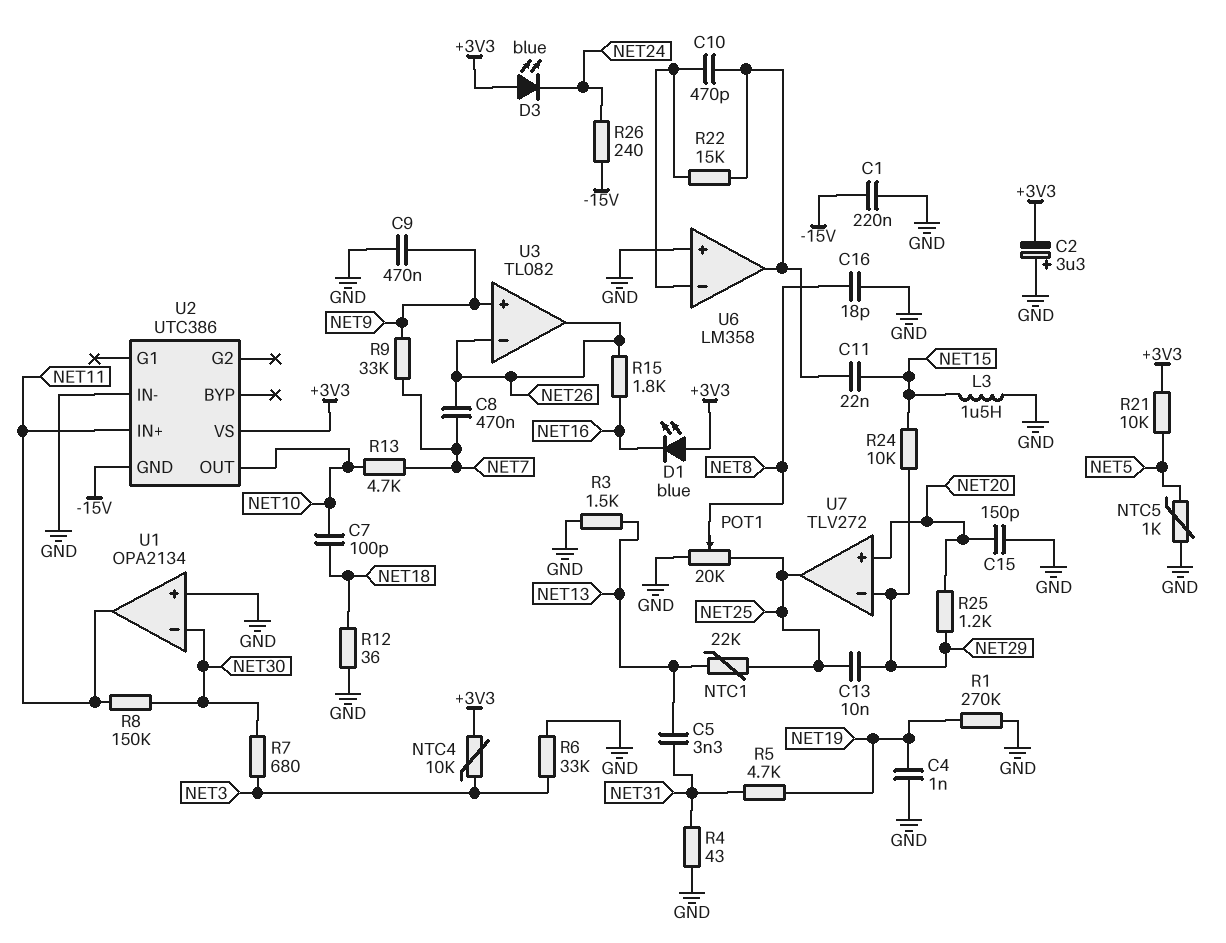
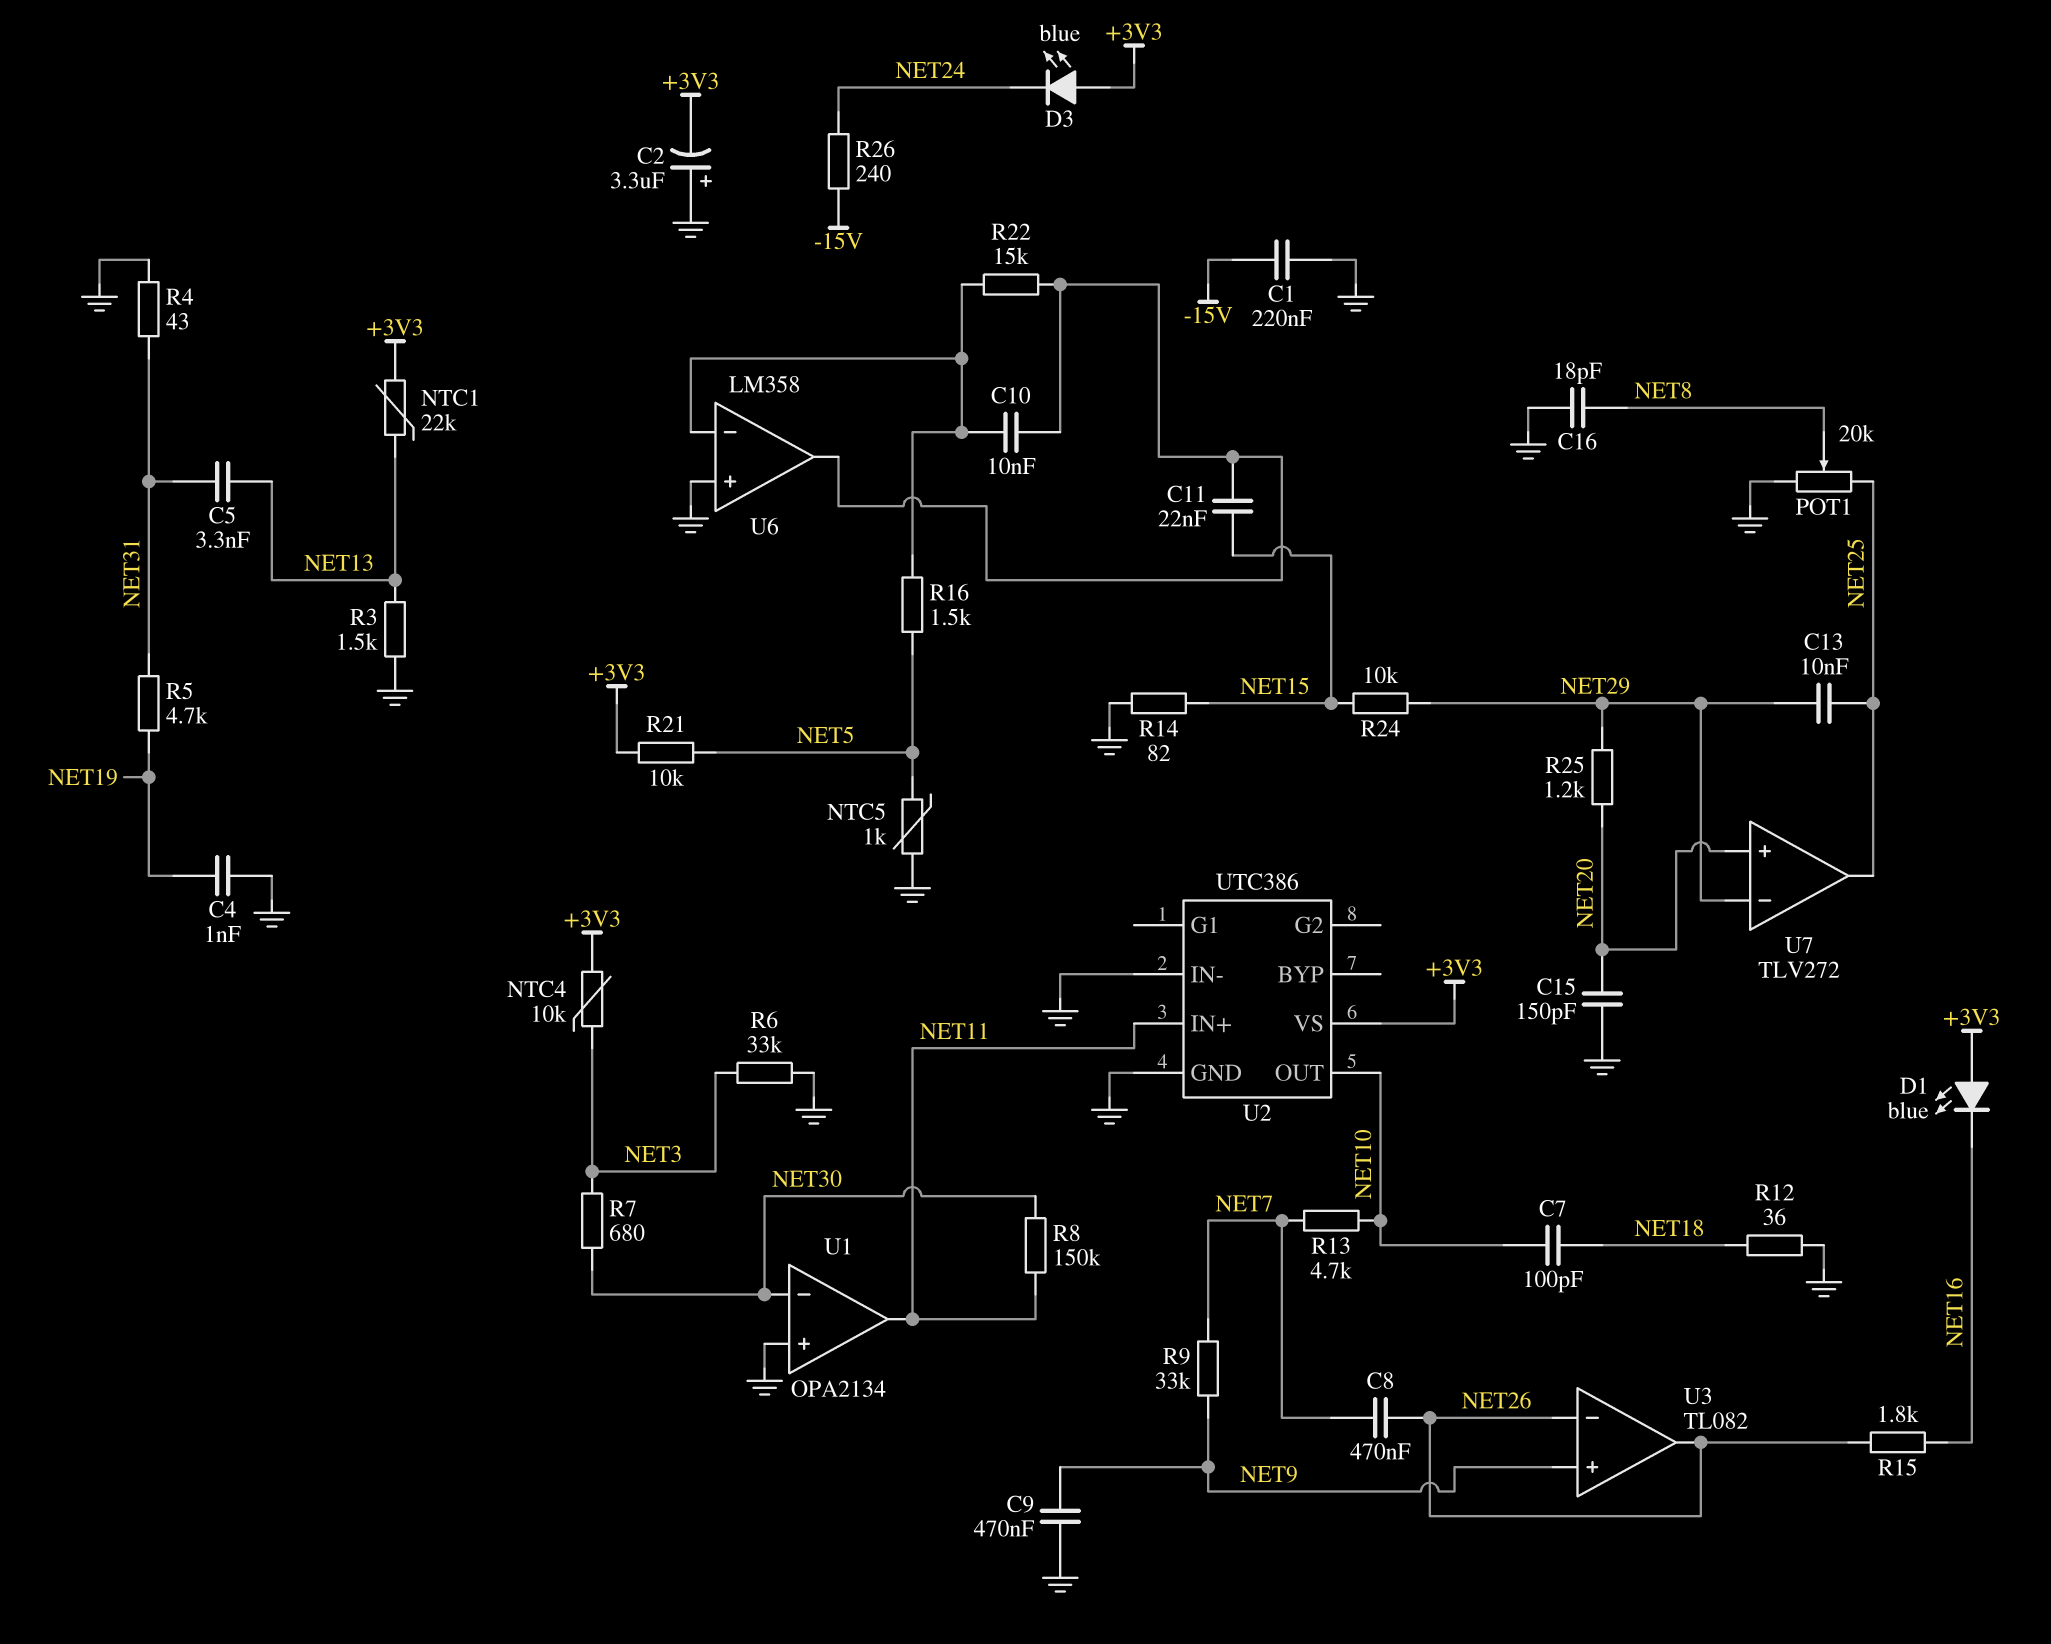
C10: 470pF (U6/in-, U6/out) -> 10nF (U6/in-, U6/out)
L3: 1.5uH (GND, NET15) -> none
NTC1: 22k (NET13, NET25) -> 22k (+3V3, NET13)
R1: 270k (GND, NET19) -> none
R14: none -> 82 (GND, NET15)
R16: none -> 1.5k (NET5, U6/in-)
U2 pin GND: -15V -> GND

